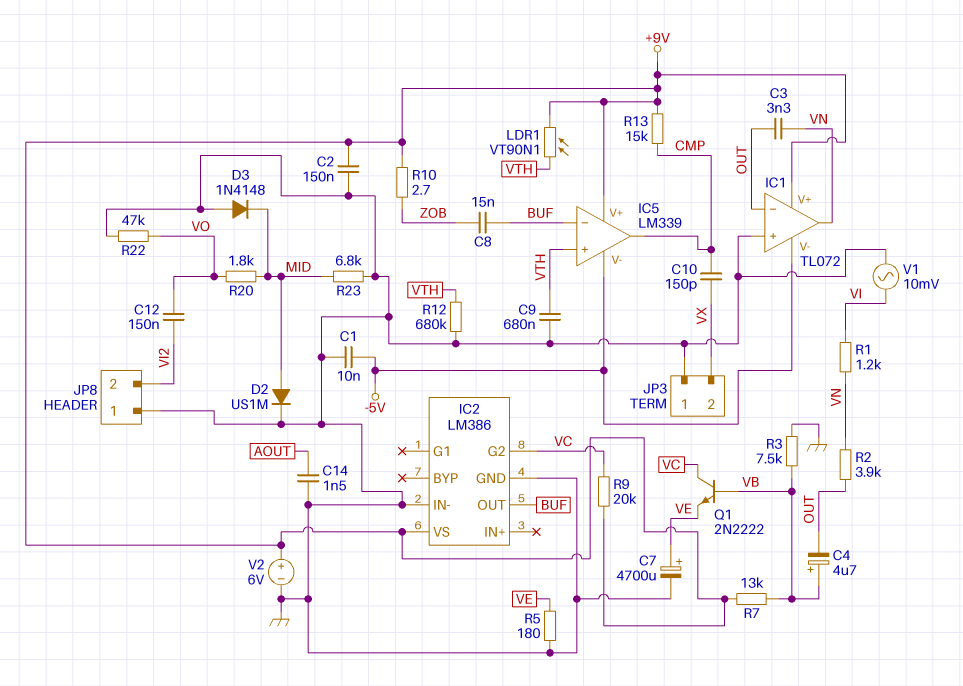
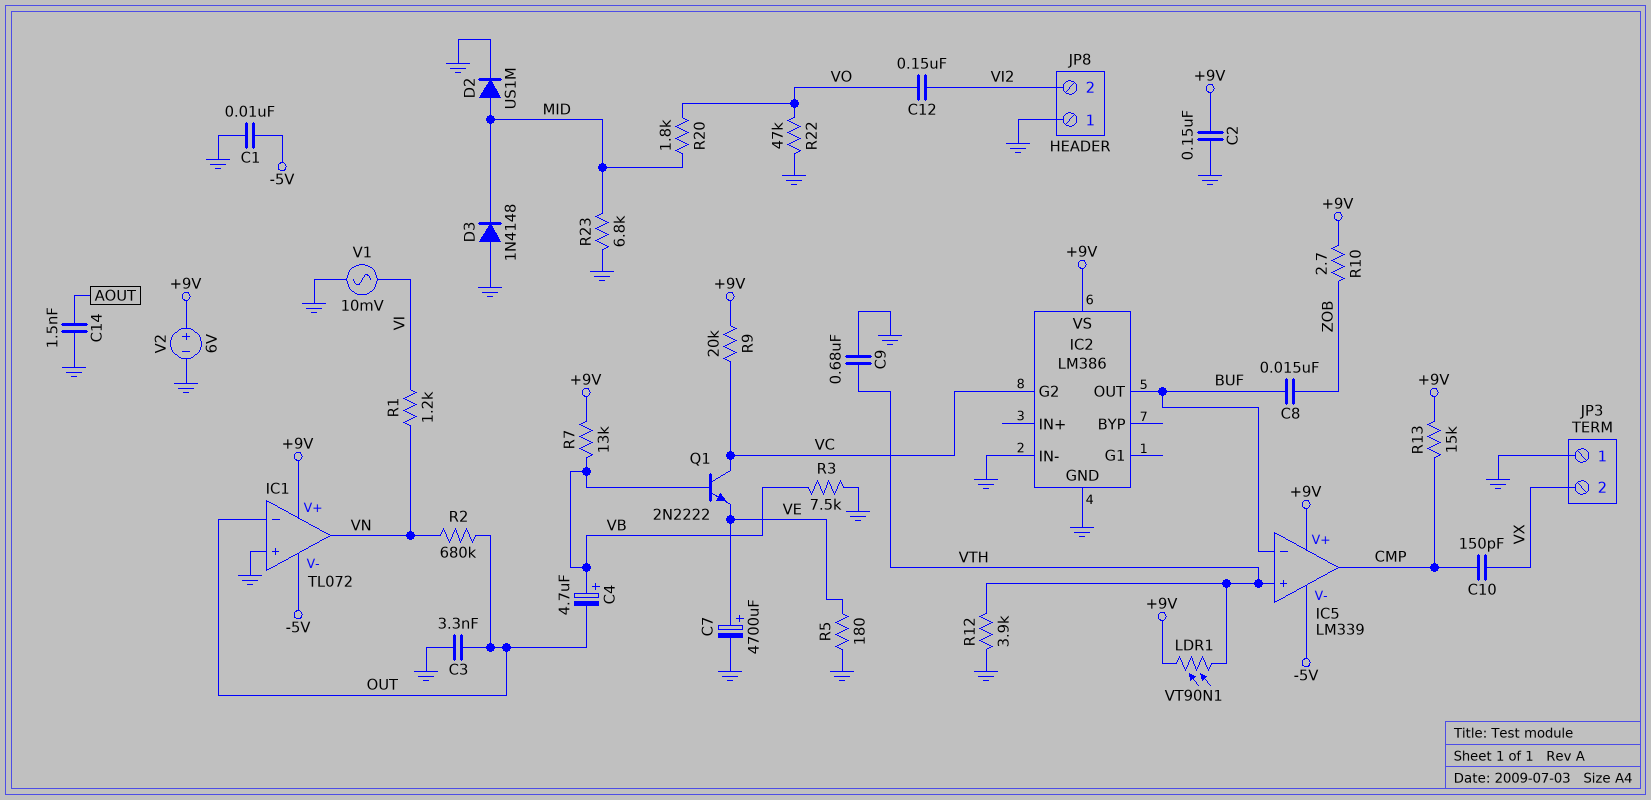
C3: 3.3nF (OUT, VN) -> 3.3nF (GND, OUT)
R2: 3.9k (OUT, VN) -> 680k (OUT, VN)
R12: 680k (GND, VTH) -> 3.9k (GND, VTH)

